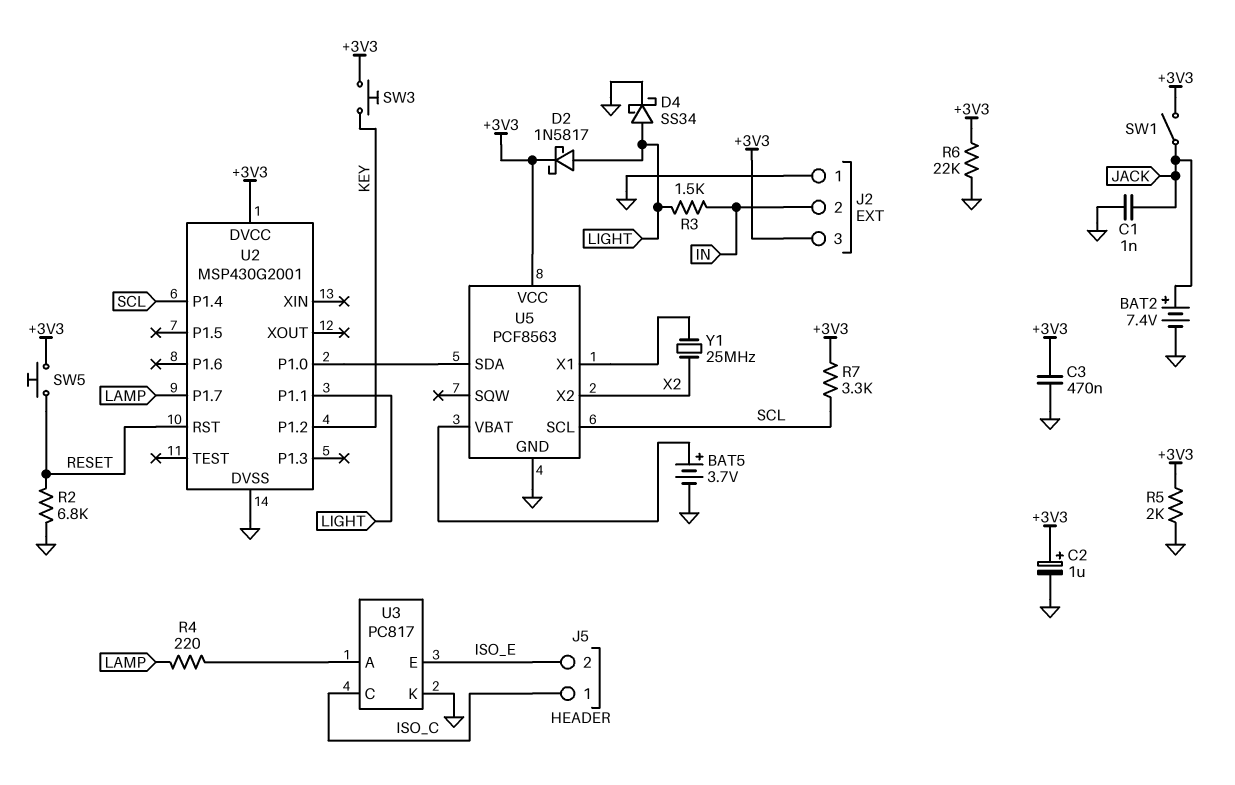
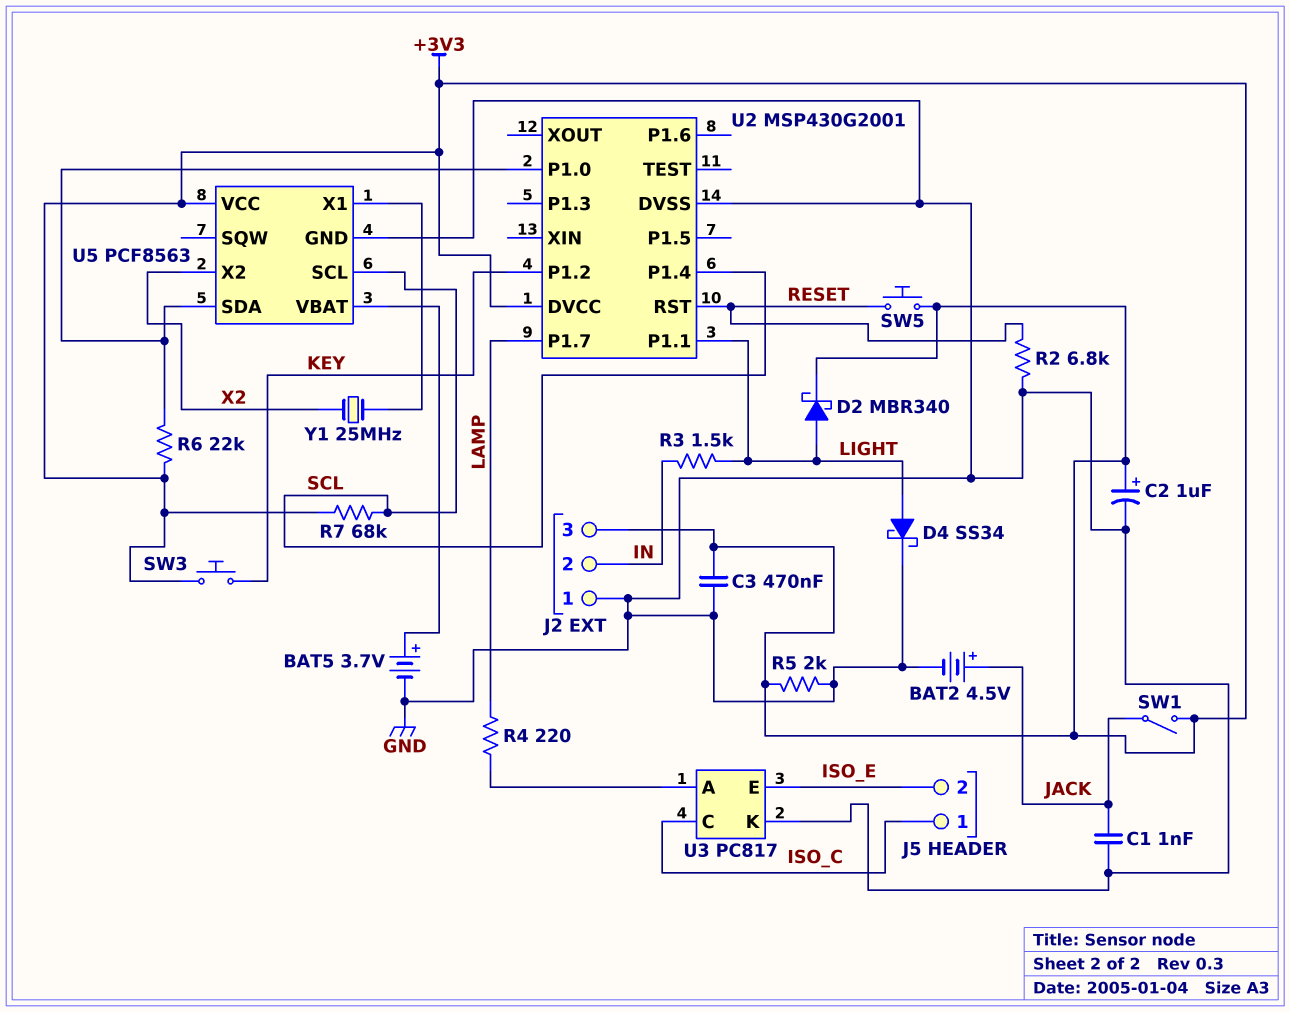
BAT2: 7.4V (plus JACK, minus GND) -> 4.5V (plus JACK, minus GND)
D2: schottky 1N5817 (A LIGHT, K +3V3) -> schottky MBR340 (A LIGHT, K +3V3)
R6: 22k (+3V3, GND) -> 22k (+3V3, U2/P1.0)
R7: 3.3k (+3V3, SCL) -> 68k (+3V3, SCL)

